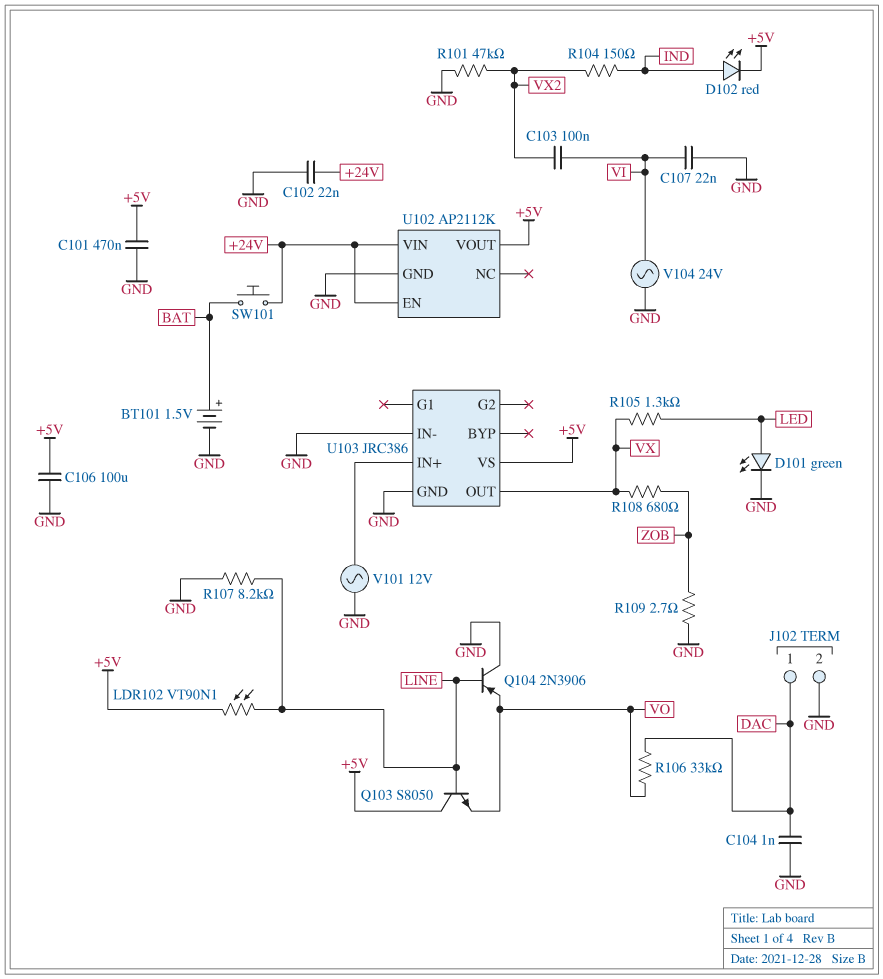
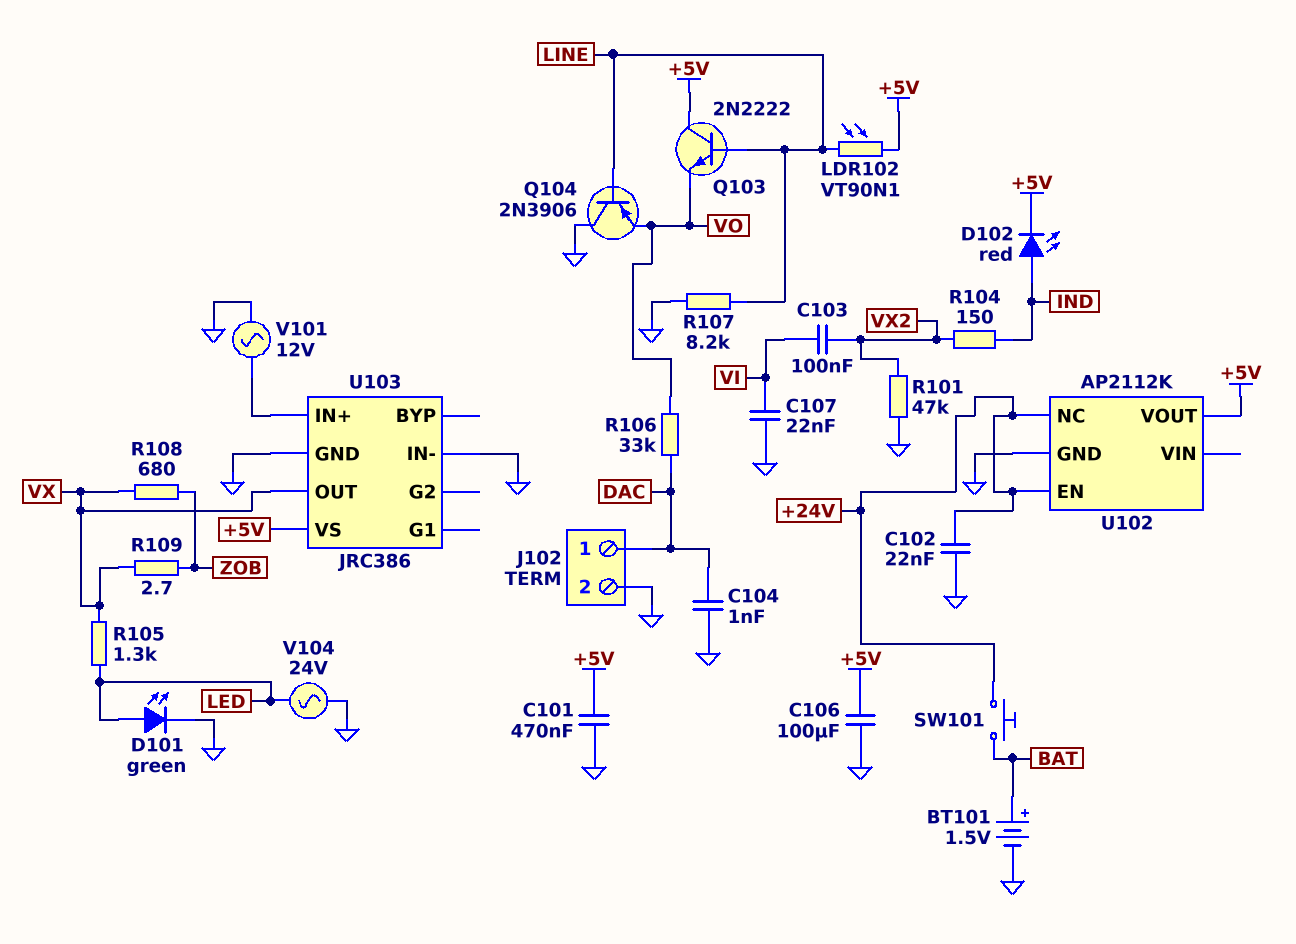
Q103: NPN S8050 (B LINE, C +5V, E VO) -> NPN 2N2222 (B LINE, C +5V, E VO)
R109: 2.7 (GND, ZOB) -> 2.7 (VX, ZOB)
U102 pin NC: none -> +24V
U102 pin VIN: +24V -> none
V104: AC 24V (GND, VI) -> AC 24V (GND, LED)

